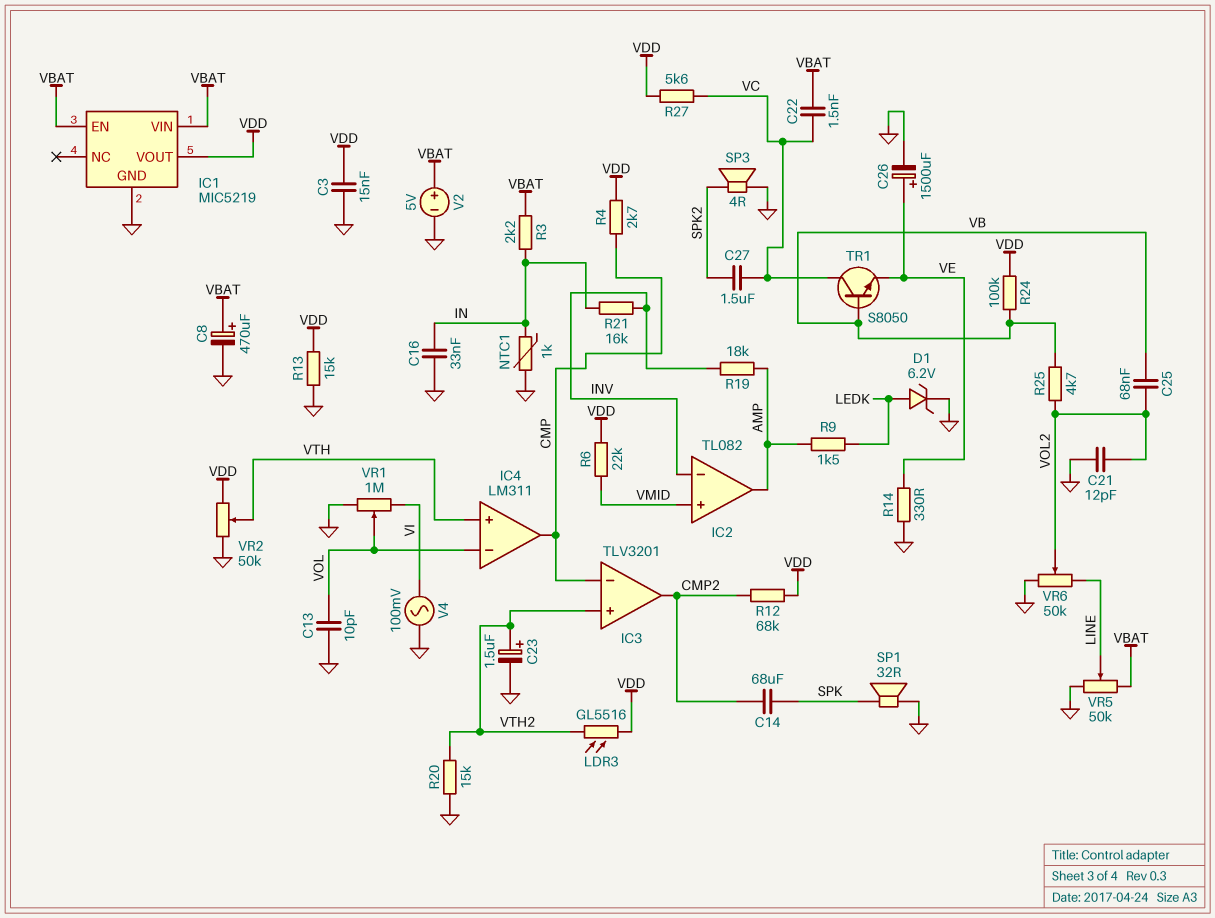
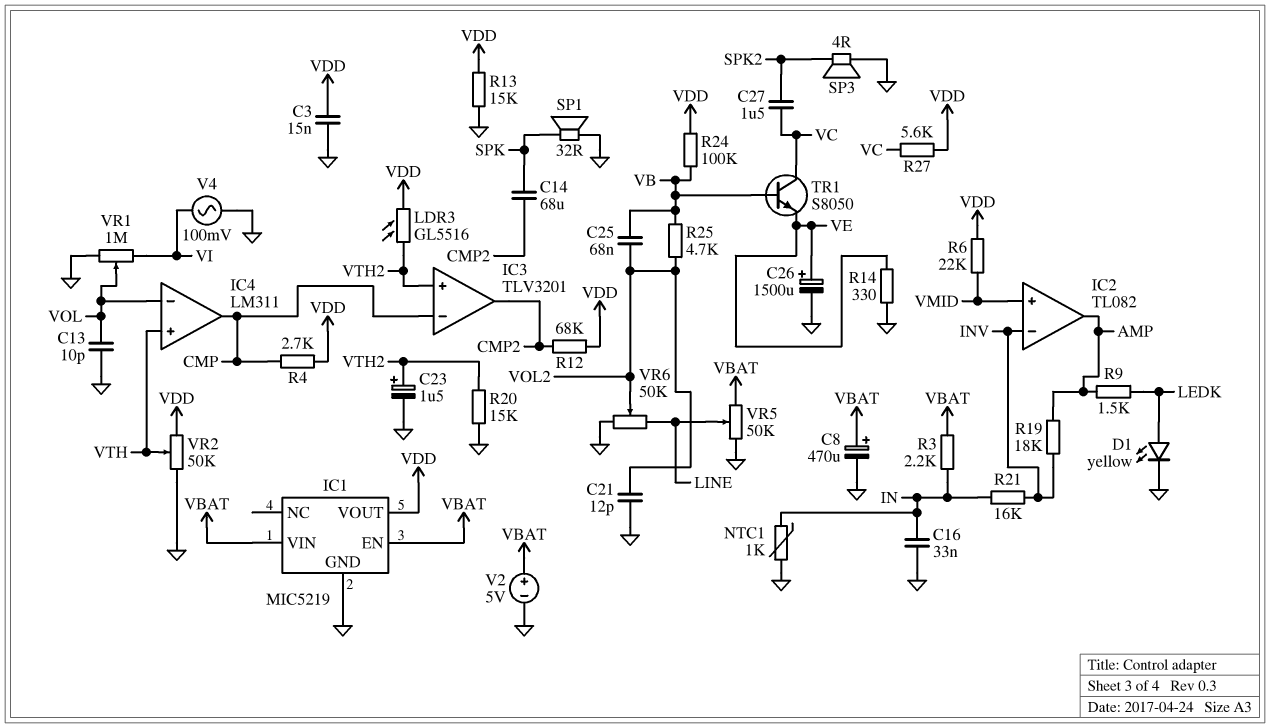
C22: 1.5nF (VBAT, VC) -> none
D1: zener 6.2V (A LEDK, K GND) -> LED yellow (A LEDK, K GND)

